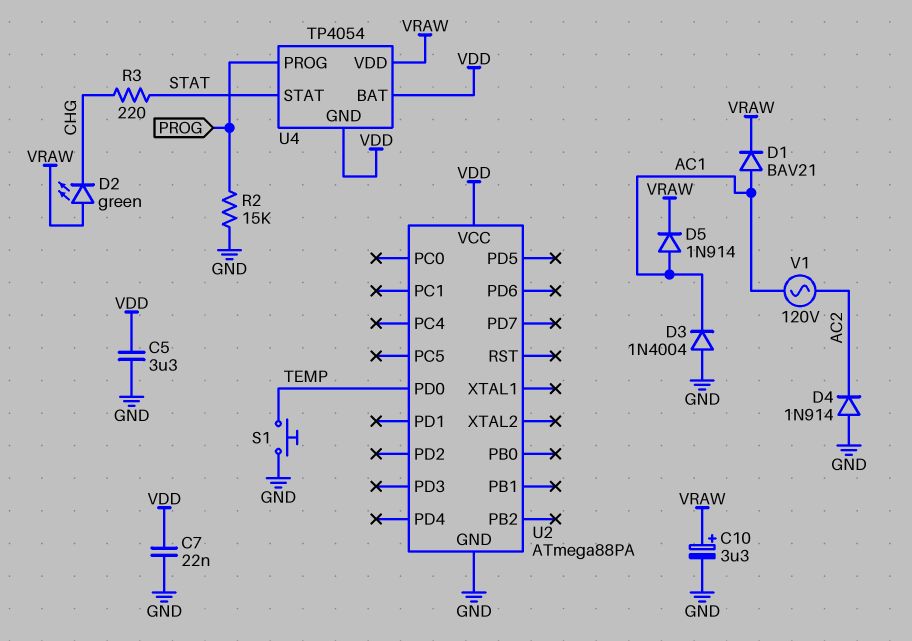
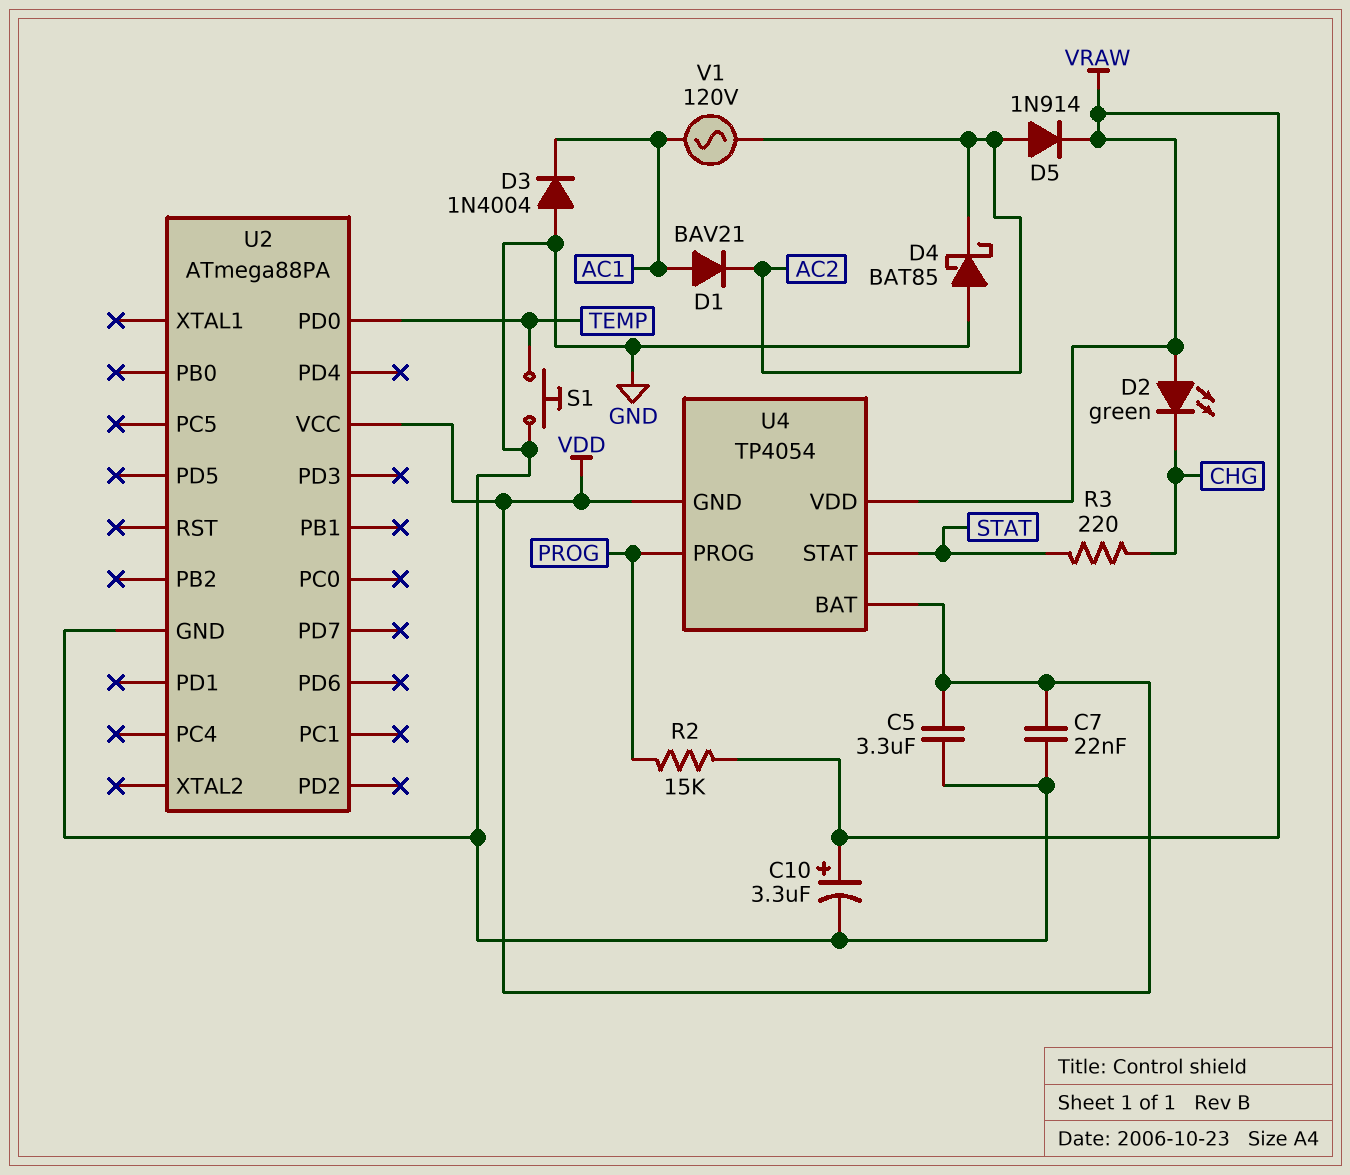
D1: diode BAV21 (A AC1, K VRAW) -> diode BAV21 (A AC1, K AC2)
D4: diode 1N914 (A GND, K AC2) -> schottky BAT85 (A GND, K AC2)
D5: diode 1N914 (A AC1, K VRAW) -> diode 1N914 (A AC2, K VRAW)
R2: 15k (GND, PROG) -> 15k (PROG, VRAW)

